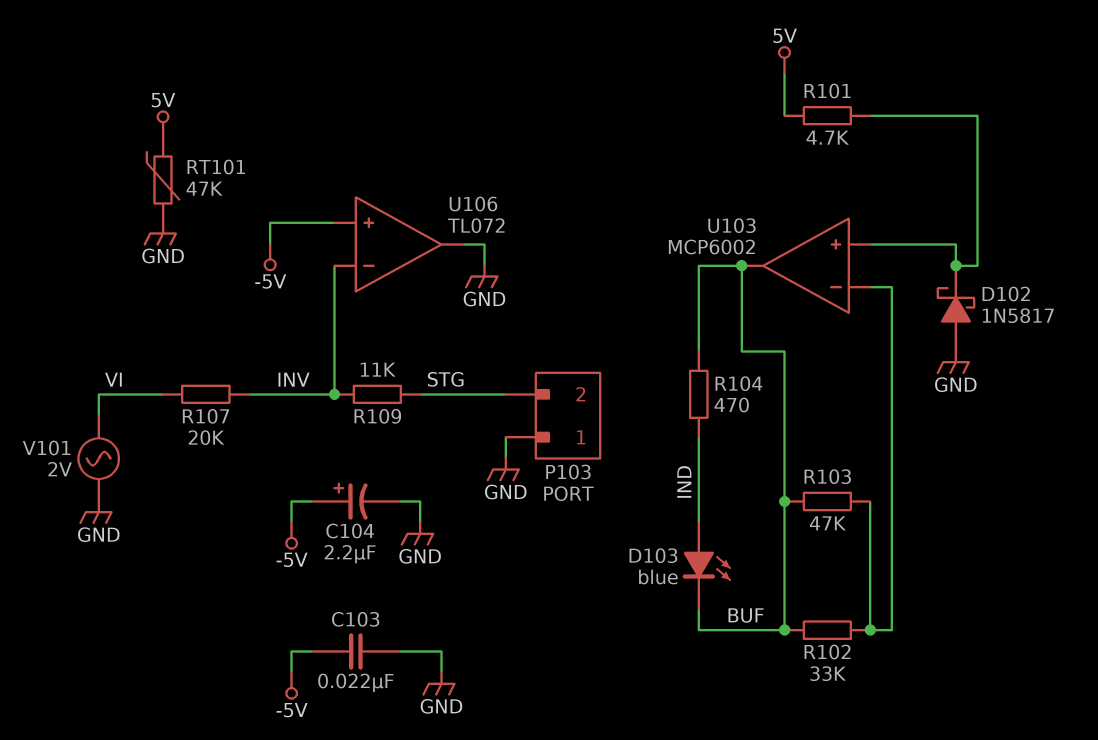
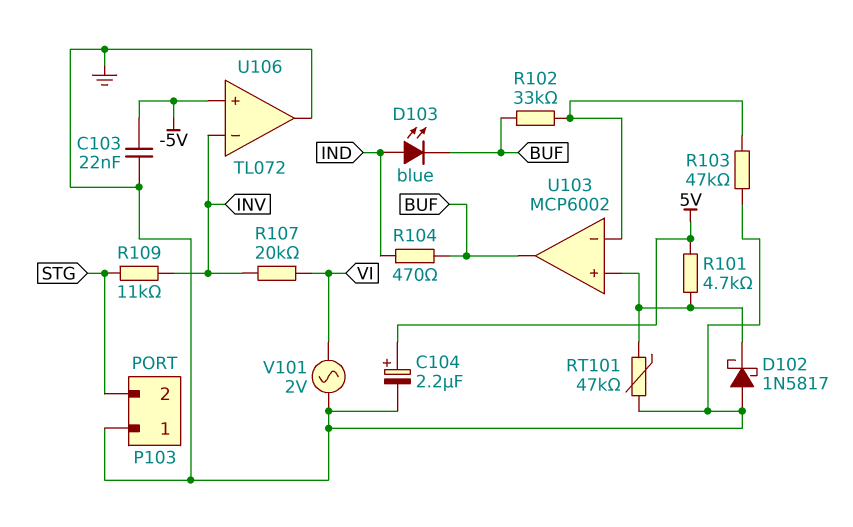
C104: 2.2uF (plus -5V, minus GND) -> 2.2uF (plus 5V, minus GND)
R103: 47k (BUF, U103/in-) -> 47k (GND, U103/in-)
RT101: 47k (5V, GND) -> 47k (GND, U103/in+)

